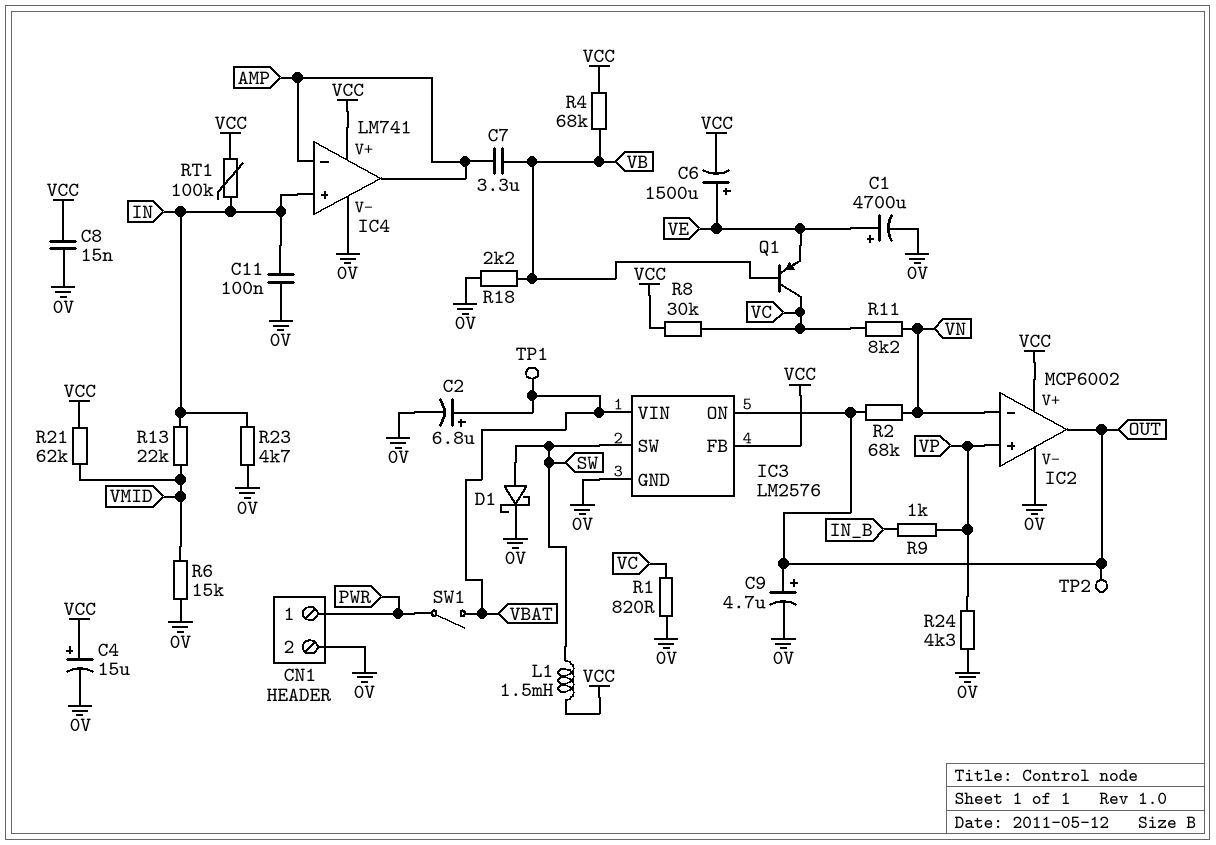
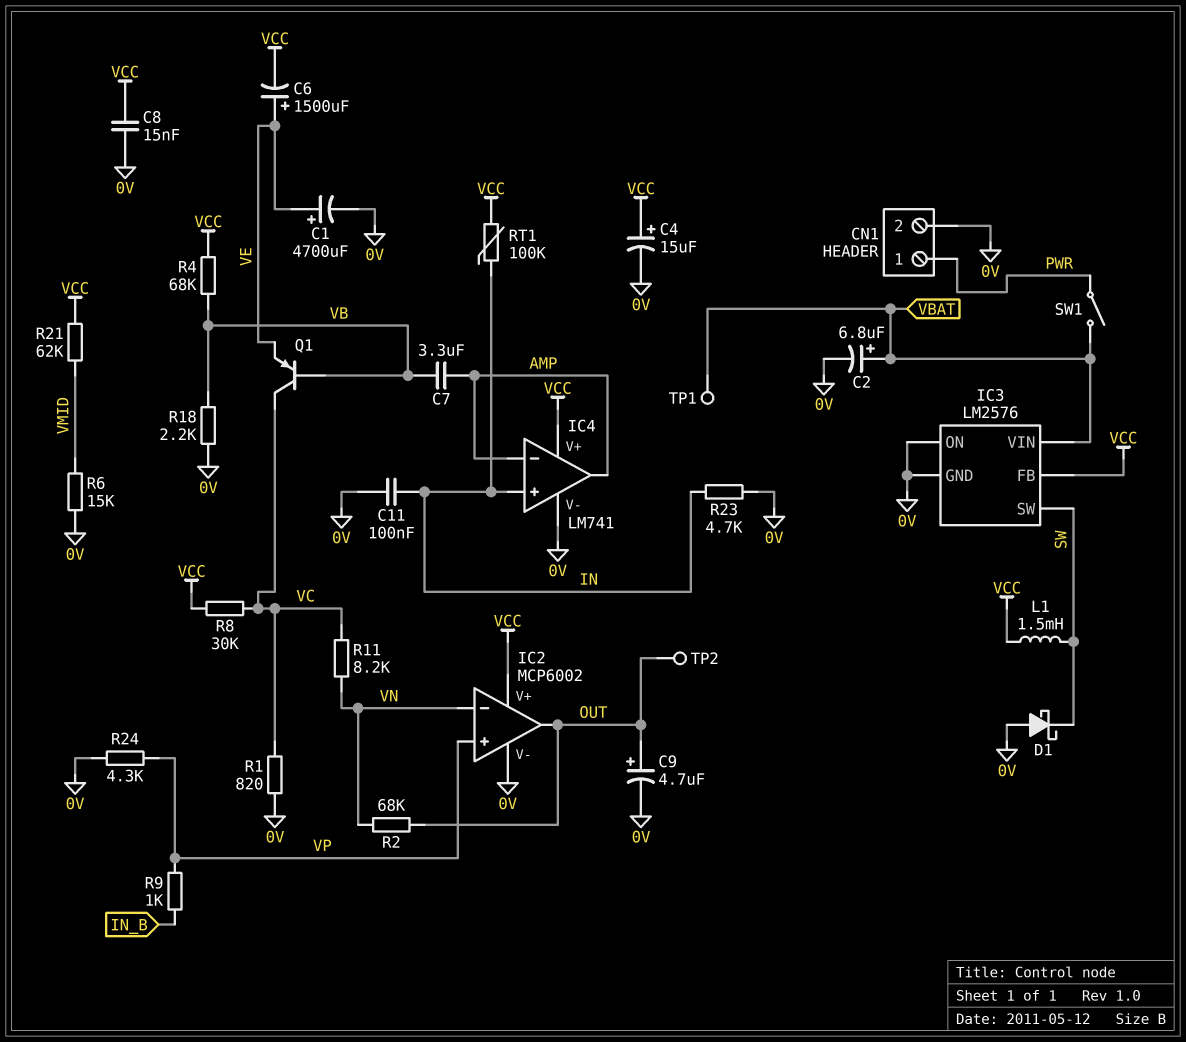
D1: schottky (A SW, K 0V) -> schottky (A 0V, K SW)
IC3 pin ON: OUT -> 0V
R13: 22k (IN, VMID) -> none

